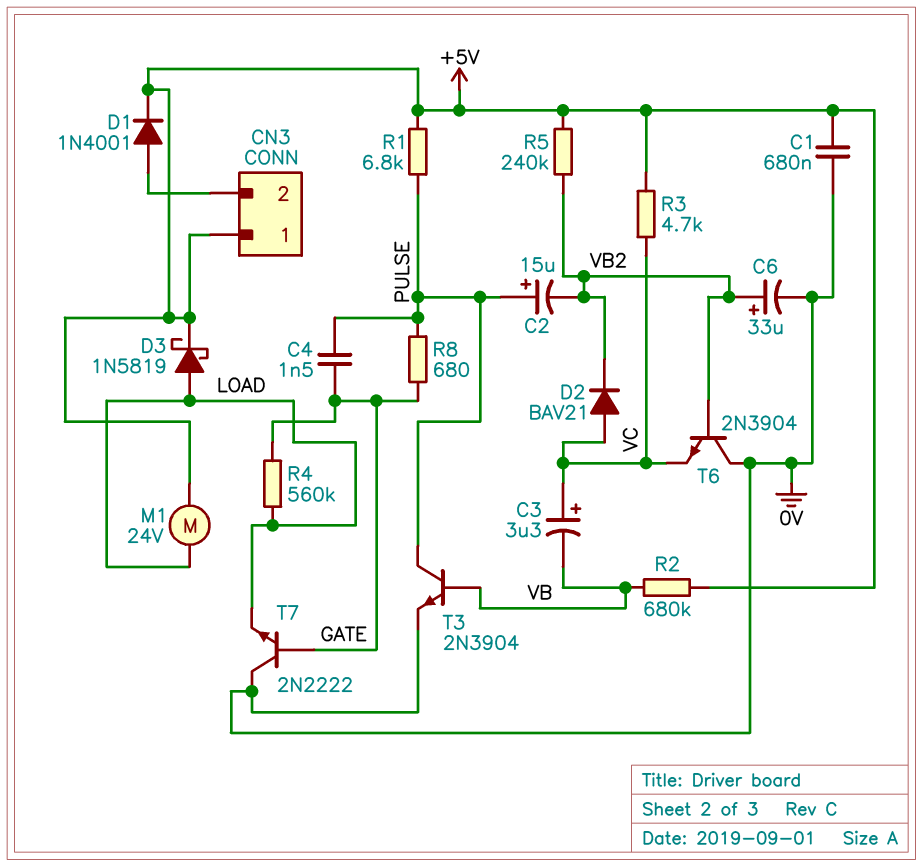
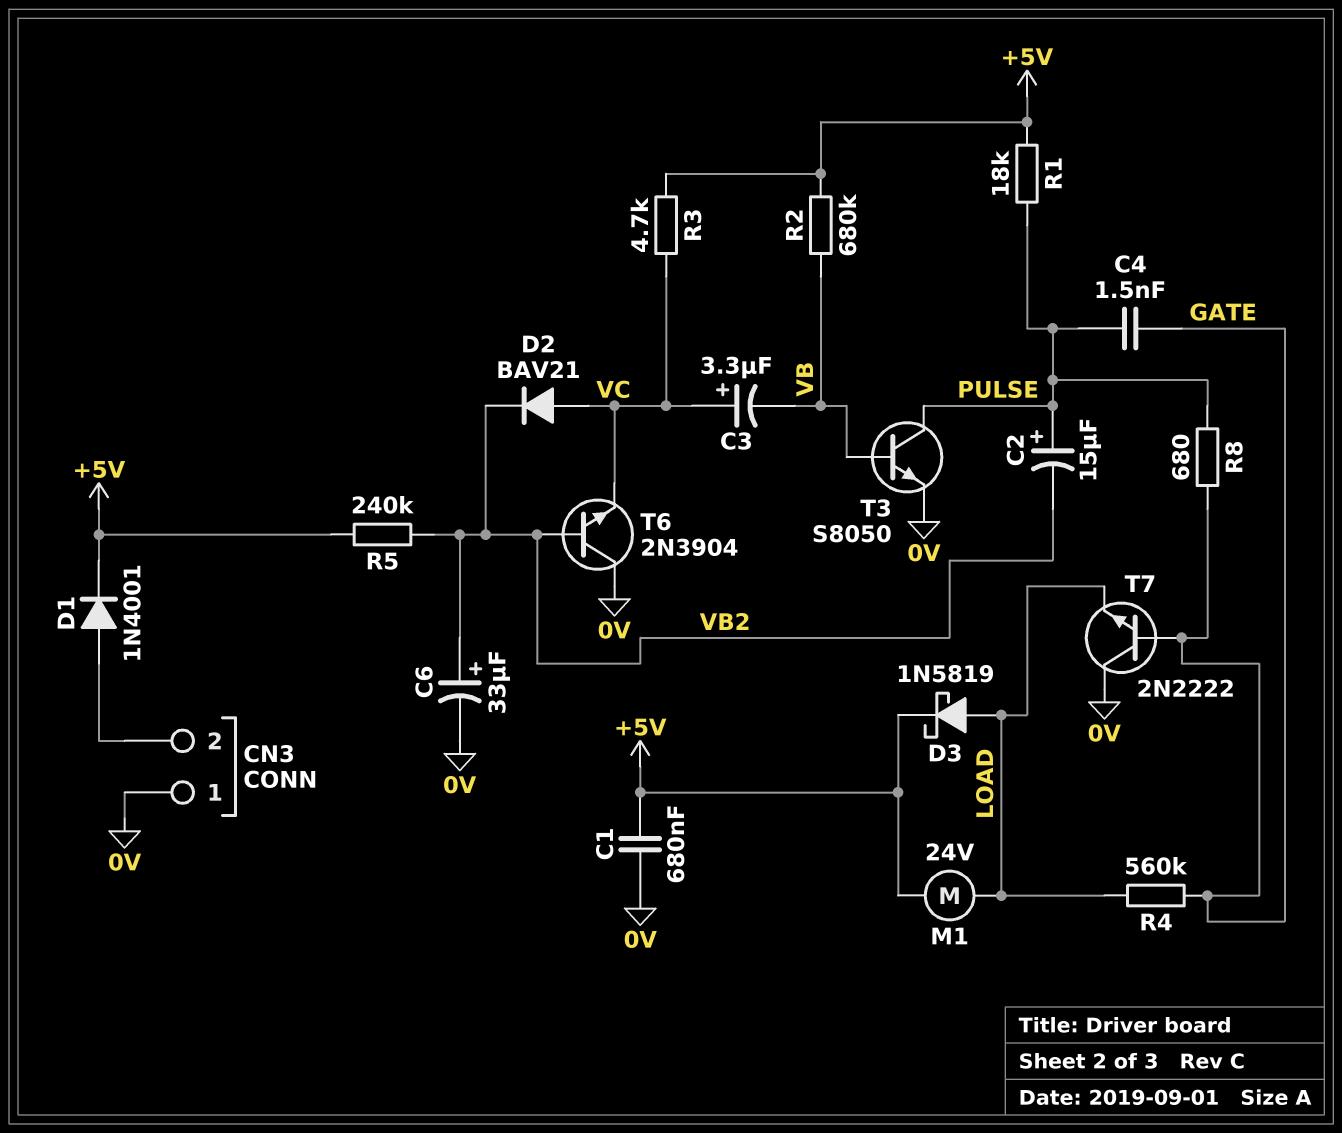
CN3 pin 1: +5V -> 0V
R1: 6.8k (+5V, PULSE) -> 18k (+5V, PULSE)
T3: NPN 2N3904 (B VB, C PULSE, E 0V) -> NPN S8050 (B VB, C PULSE, E 0V)

